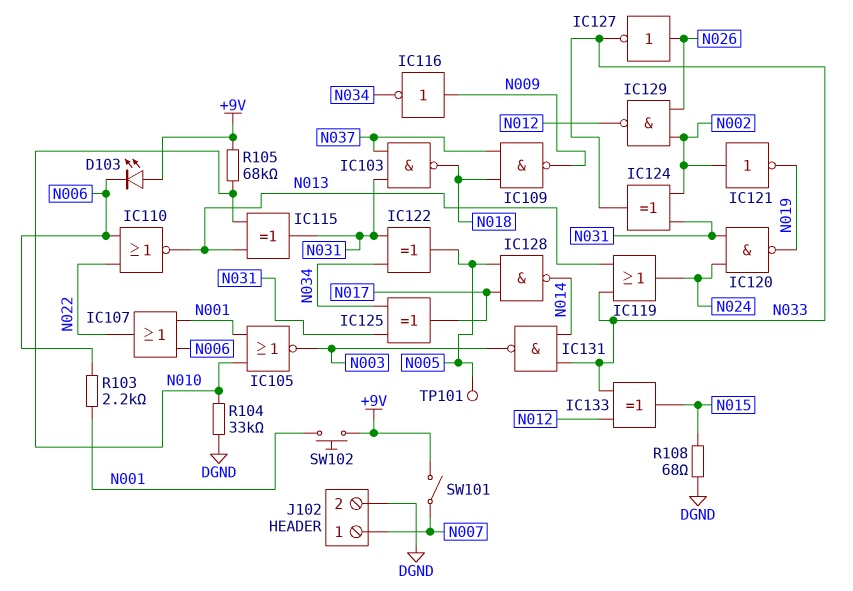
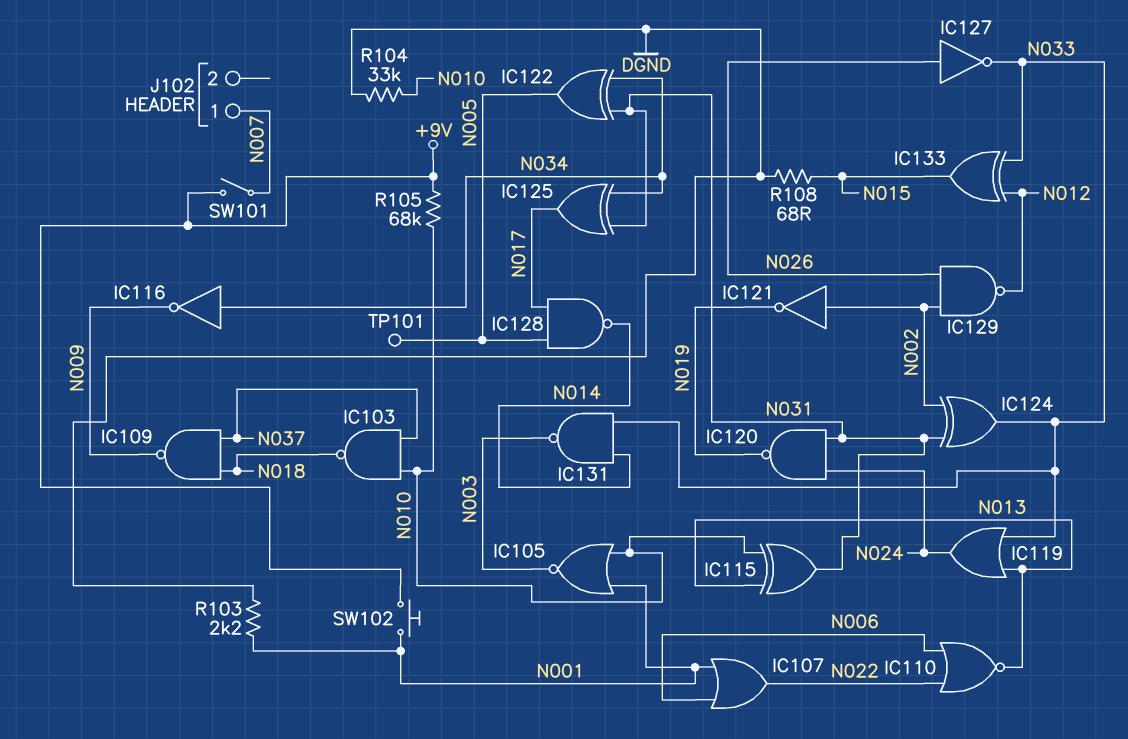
D103: LED (A +9V, K N006) -> none
IC103: NAND (in N031, in N037, out N018) -> NAND (in N010, in N037, out N018)
IC116: NOT (in N009, out N034) -> NOT (in N034, out N009)
J102 pin 2: DGND -> none
R103: 2.2k (N001, N006) -> 2.2k (DGND, N001)

